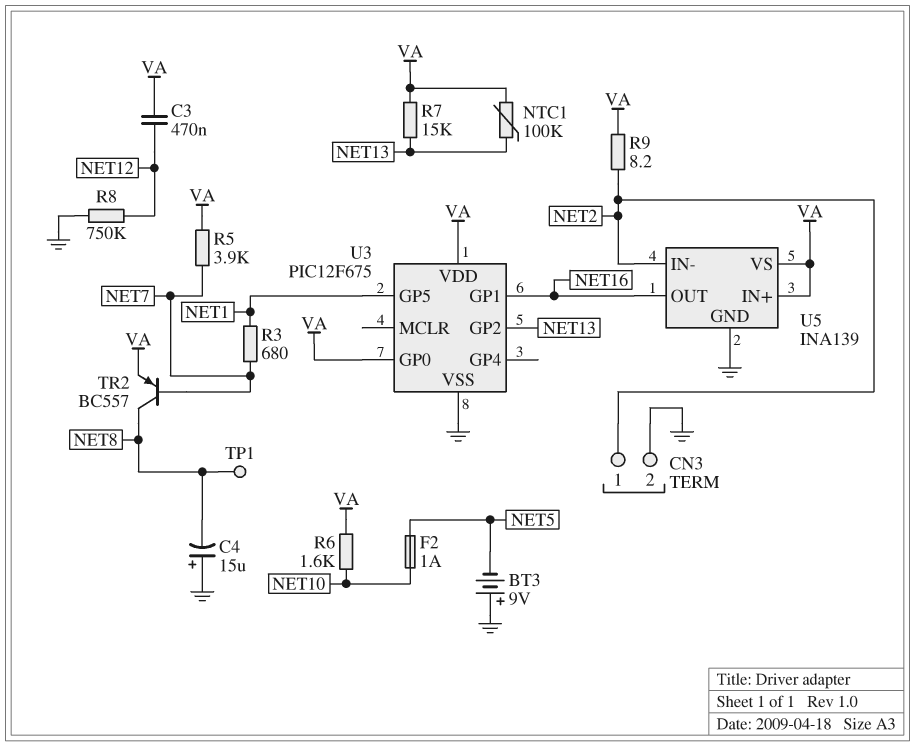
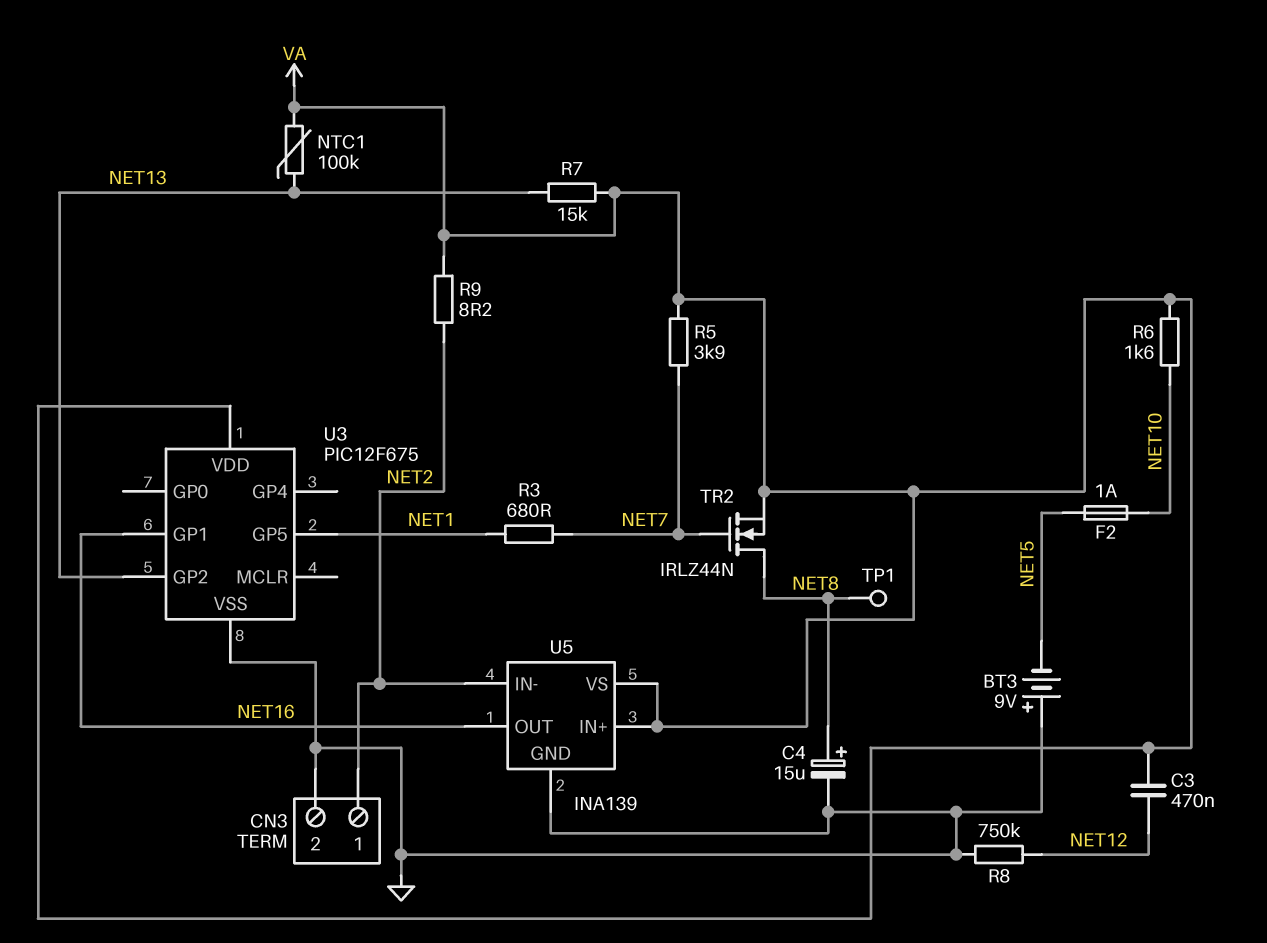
C4: 15uF (plus GND, minus NET8) -> 15uF (plus NET8, minus GND)
TR2: PNP BC557 (B NET7, C NET8, E VA) -> NMOS IRLZ44N (G NET7, D NET8, S VA)
U3 pin GP0: VA -> none

